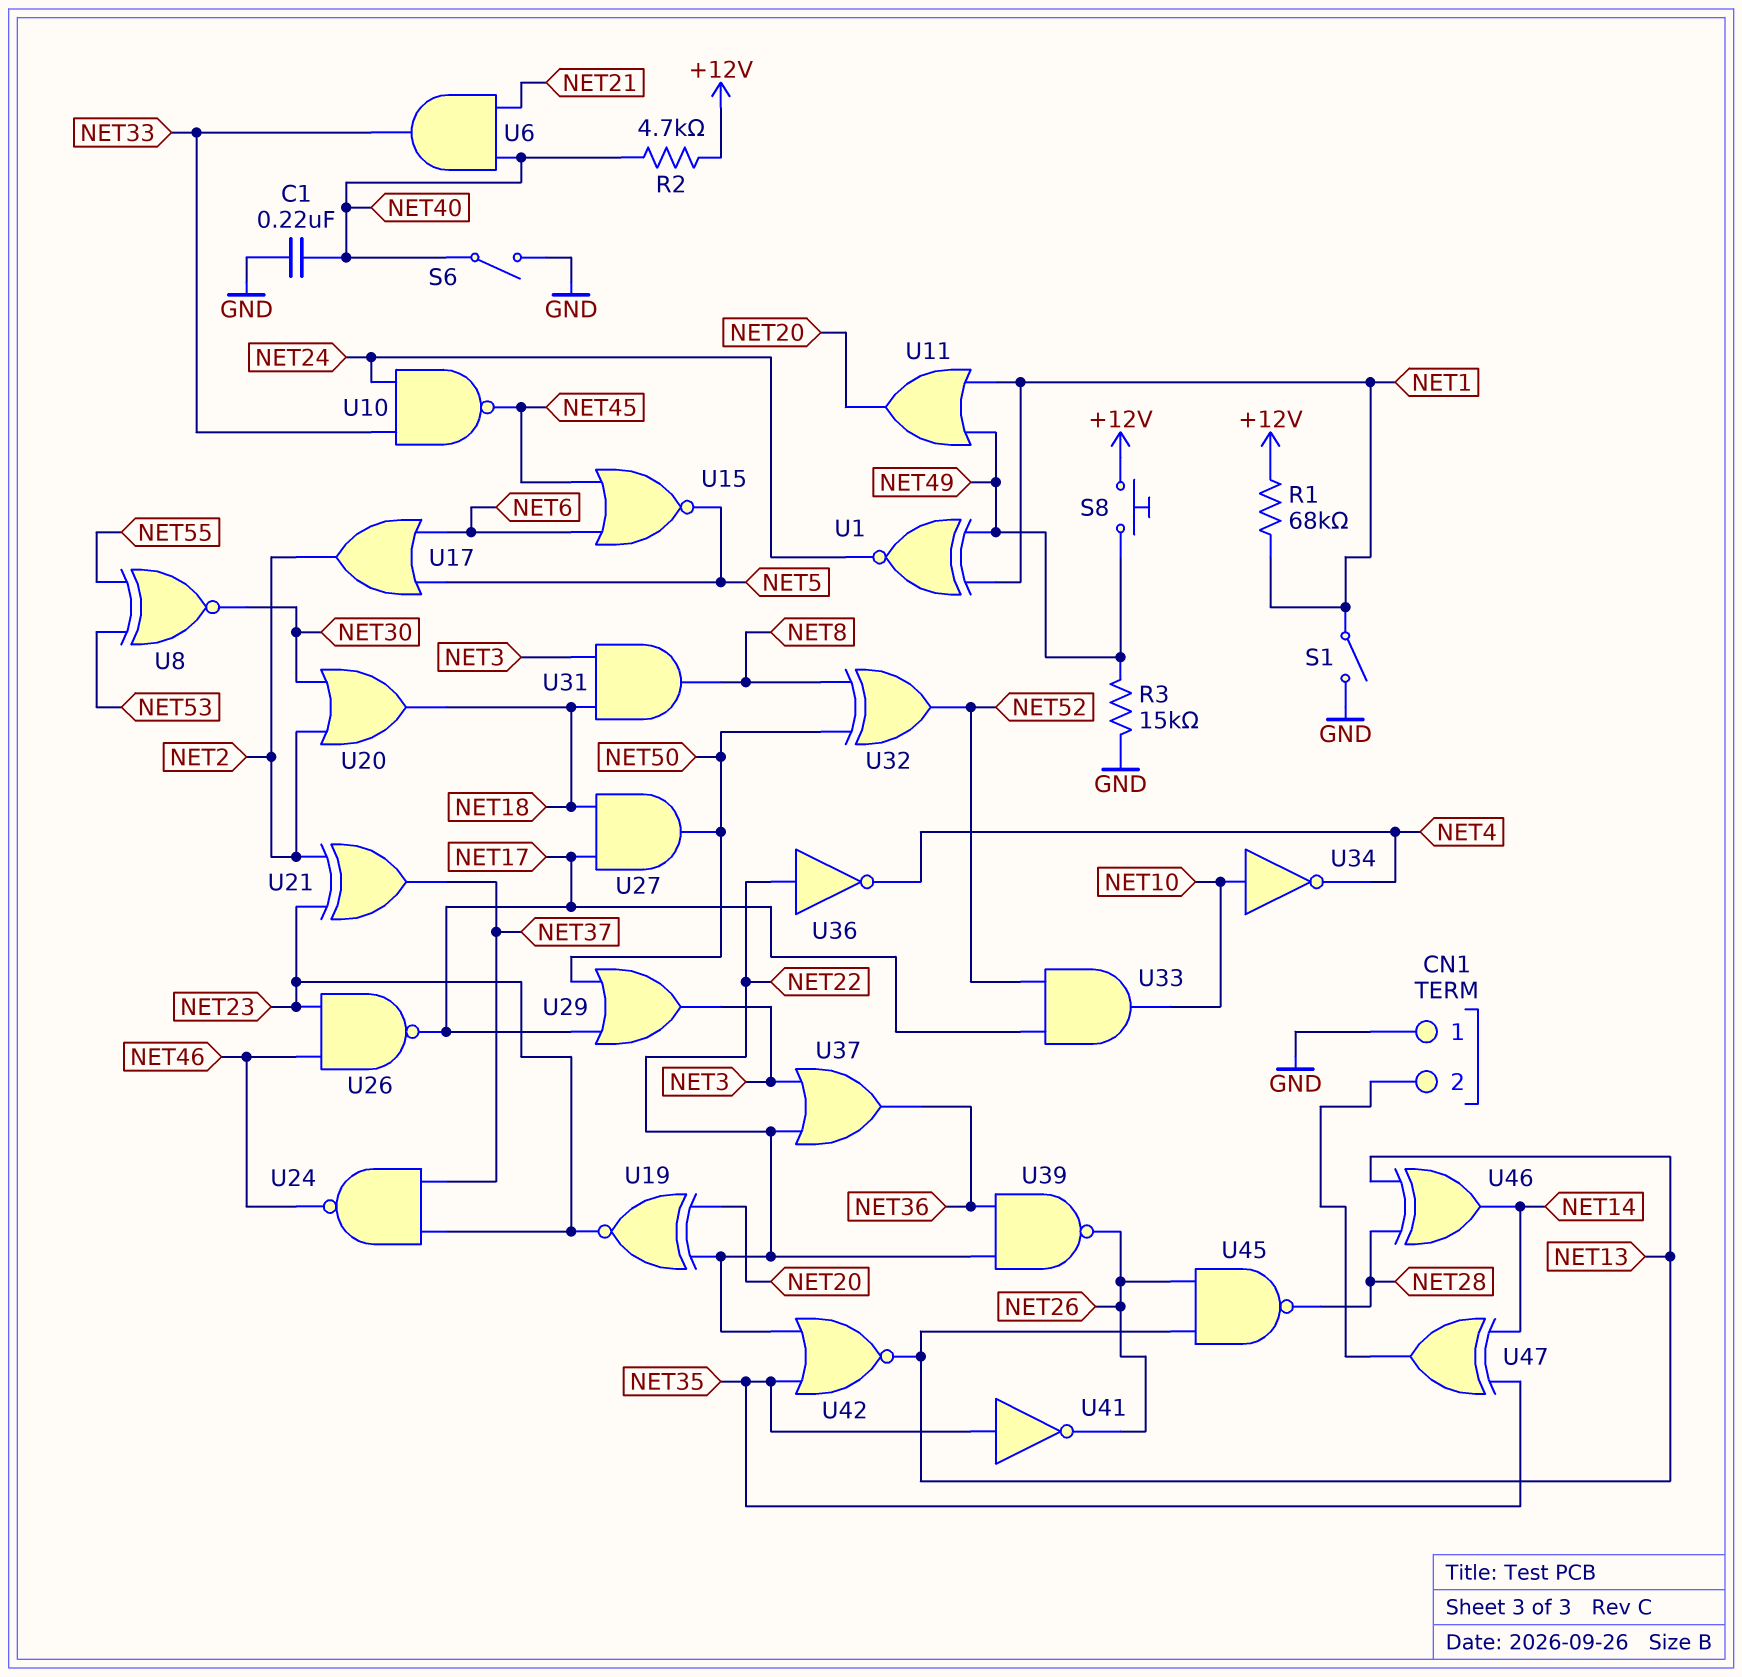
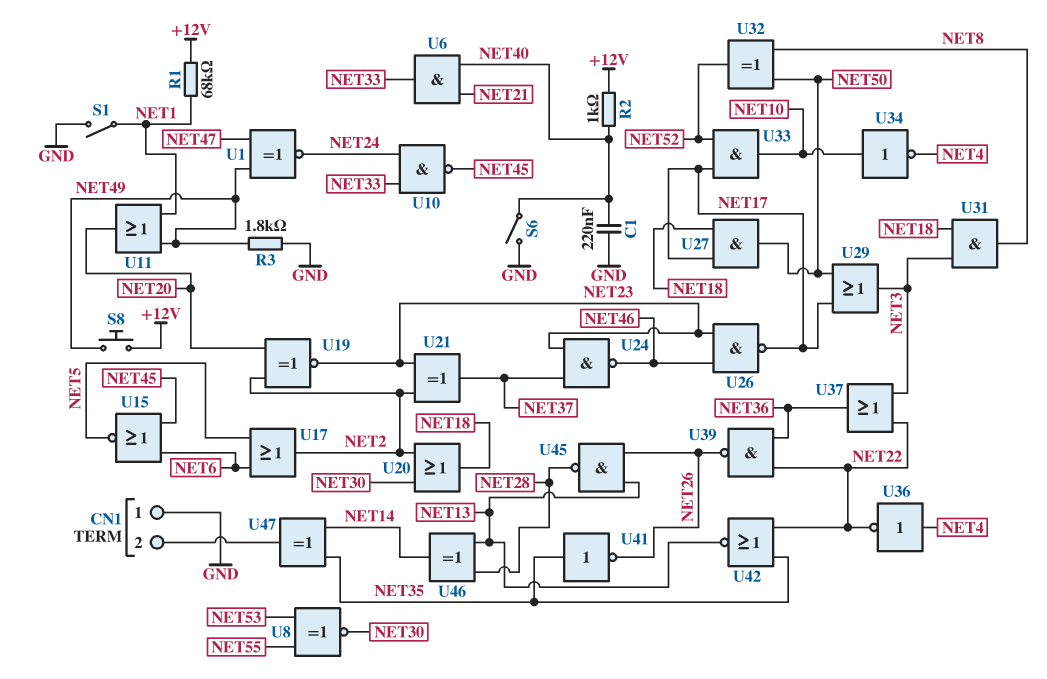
R2: 4.7k (+12V, NET40) -> 1k (+12V, NET40)
R3: 15k (GND, NET49) -> 1.8k (GND, NET49)
U1: XNOR (in NET1, in NET49, out NET24) -> XNOR (in NET47, in NET49, out NET24)
U19: XNOR (in NET20, in NET22, out NET23) -> XNOR (in NET2, in NET20, out NET23)
U36: NOT (in NET22, out NET4) -> NOT (in NET4, out NET22)

